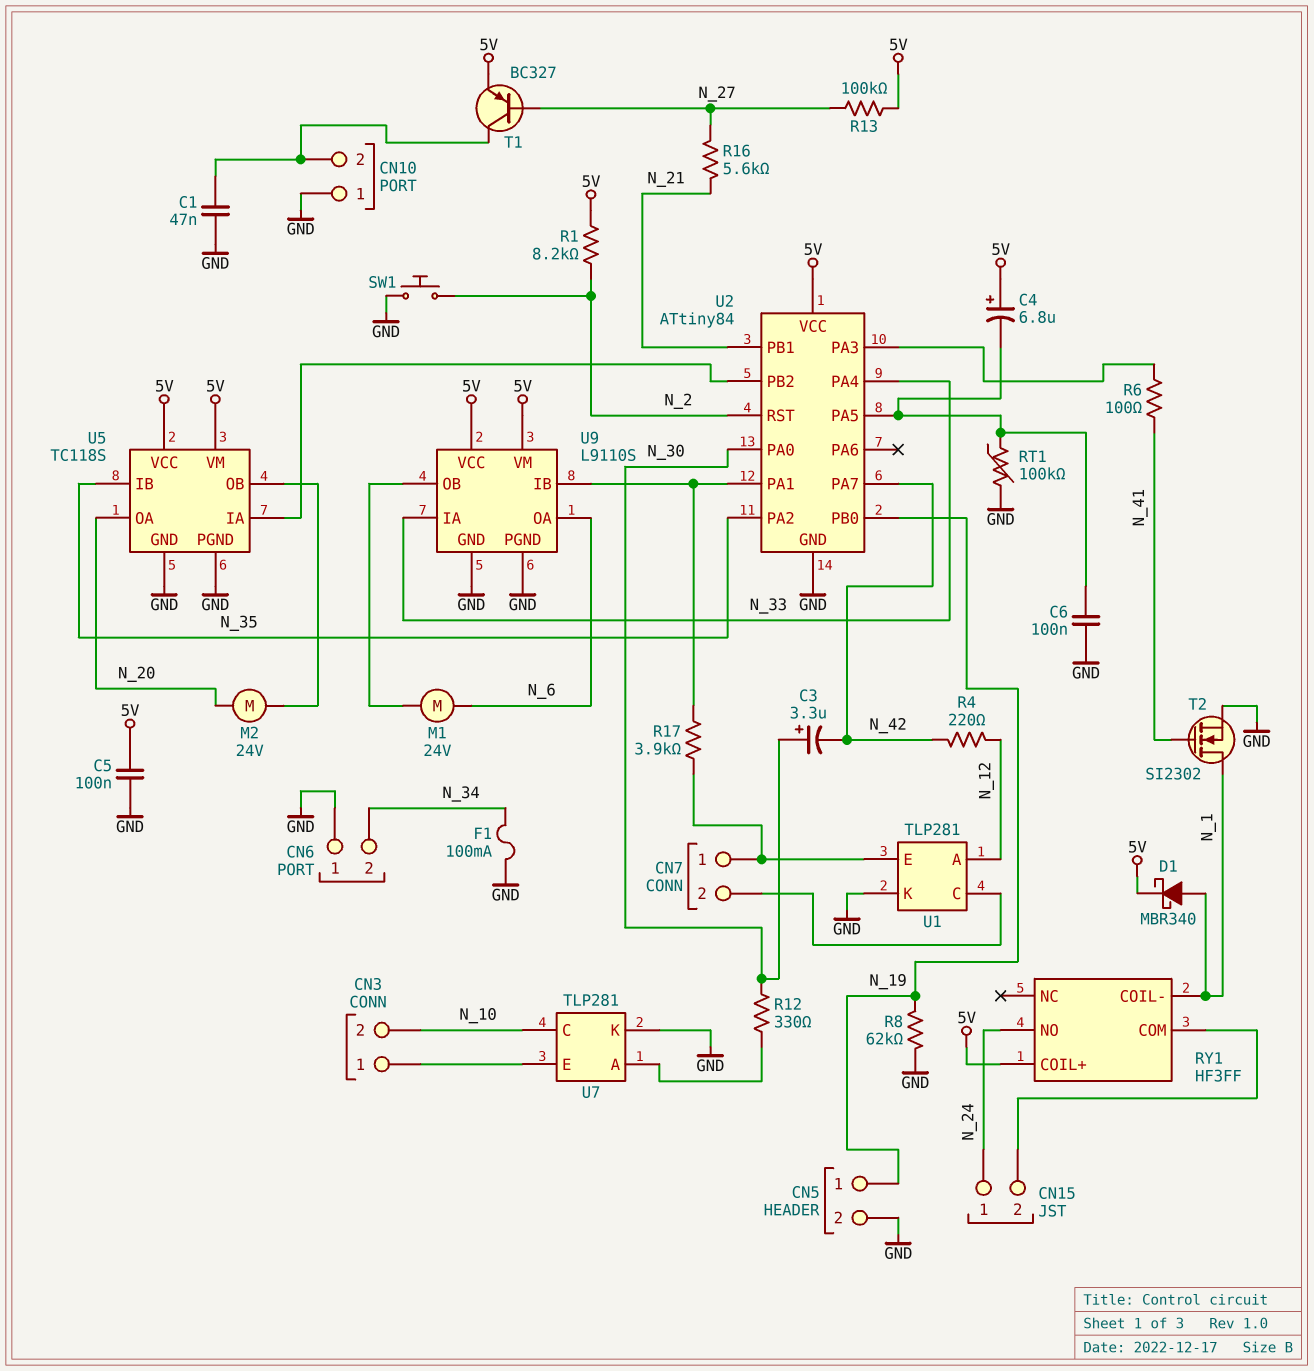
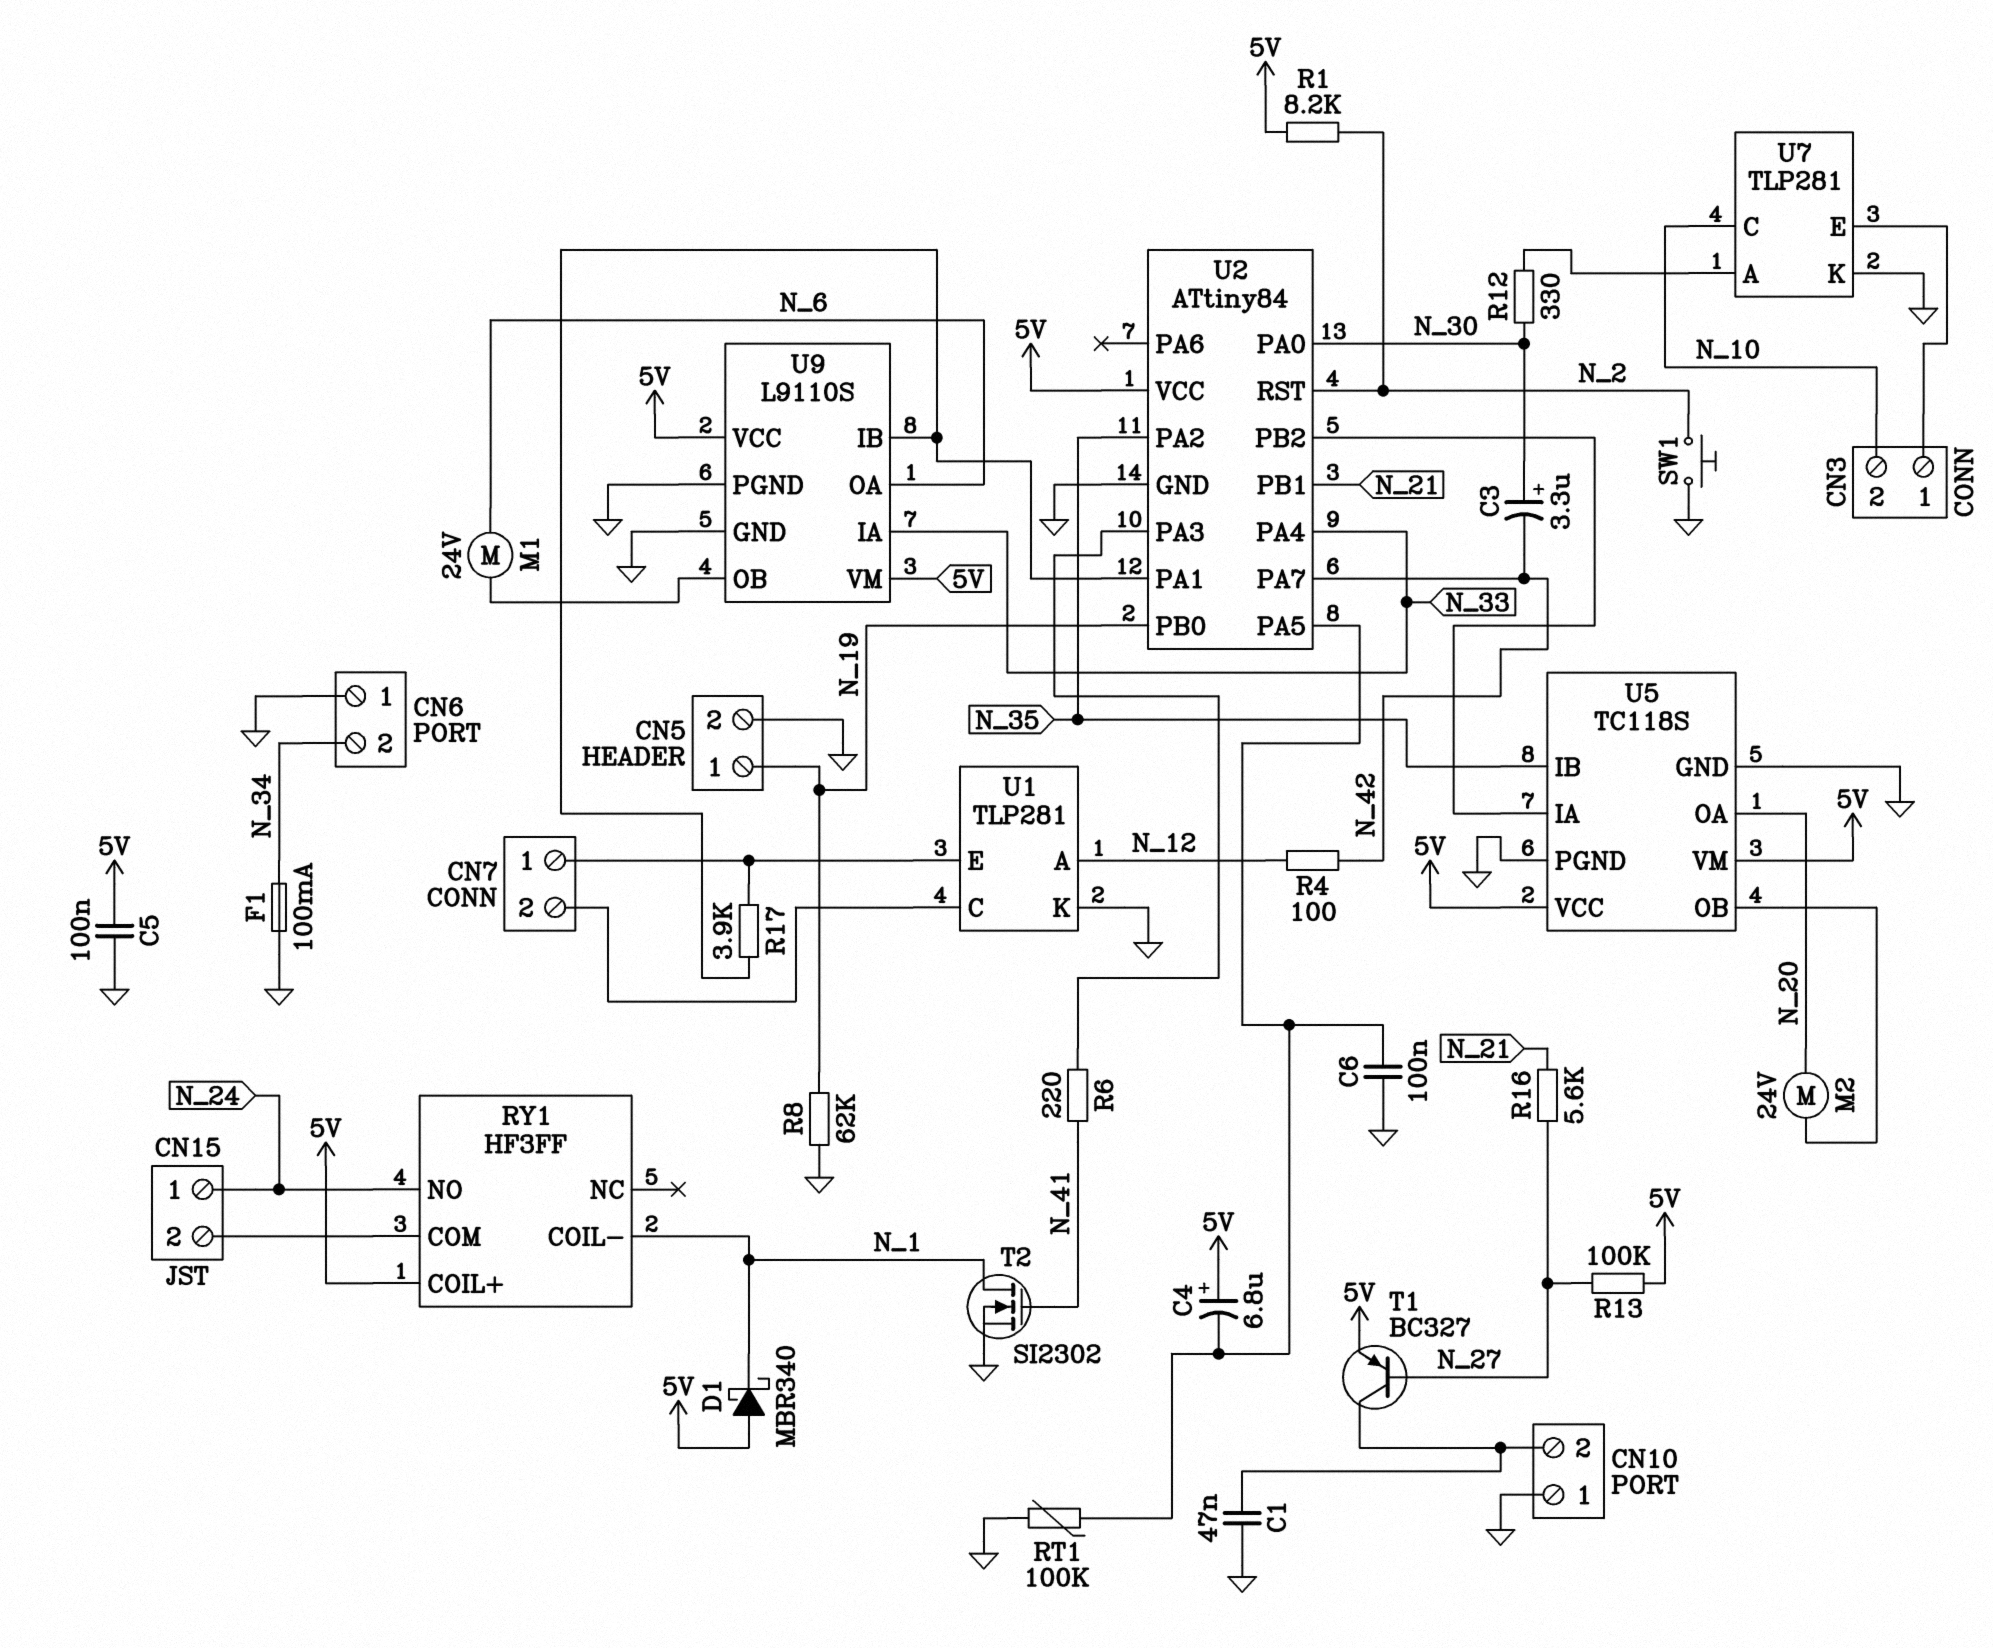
D1: schottky MBR340 (A N_1, K 5V) -> schottky MBR340 (A 5V, K N_1)
R4: 220 (N_12, N_42) -> 100 (N_12, N_42)
R6: 100 (N_41, U2/PA3) -> 220 (N_41, U2/PA3)

